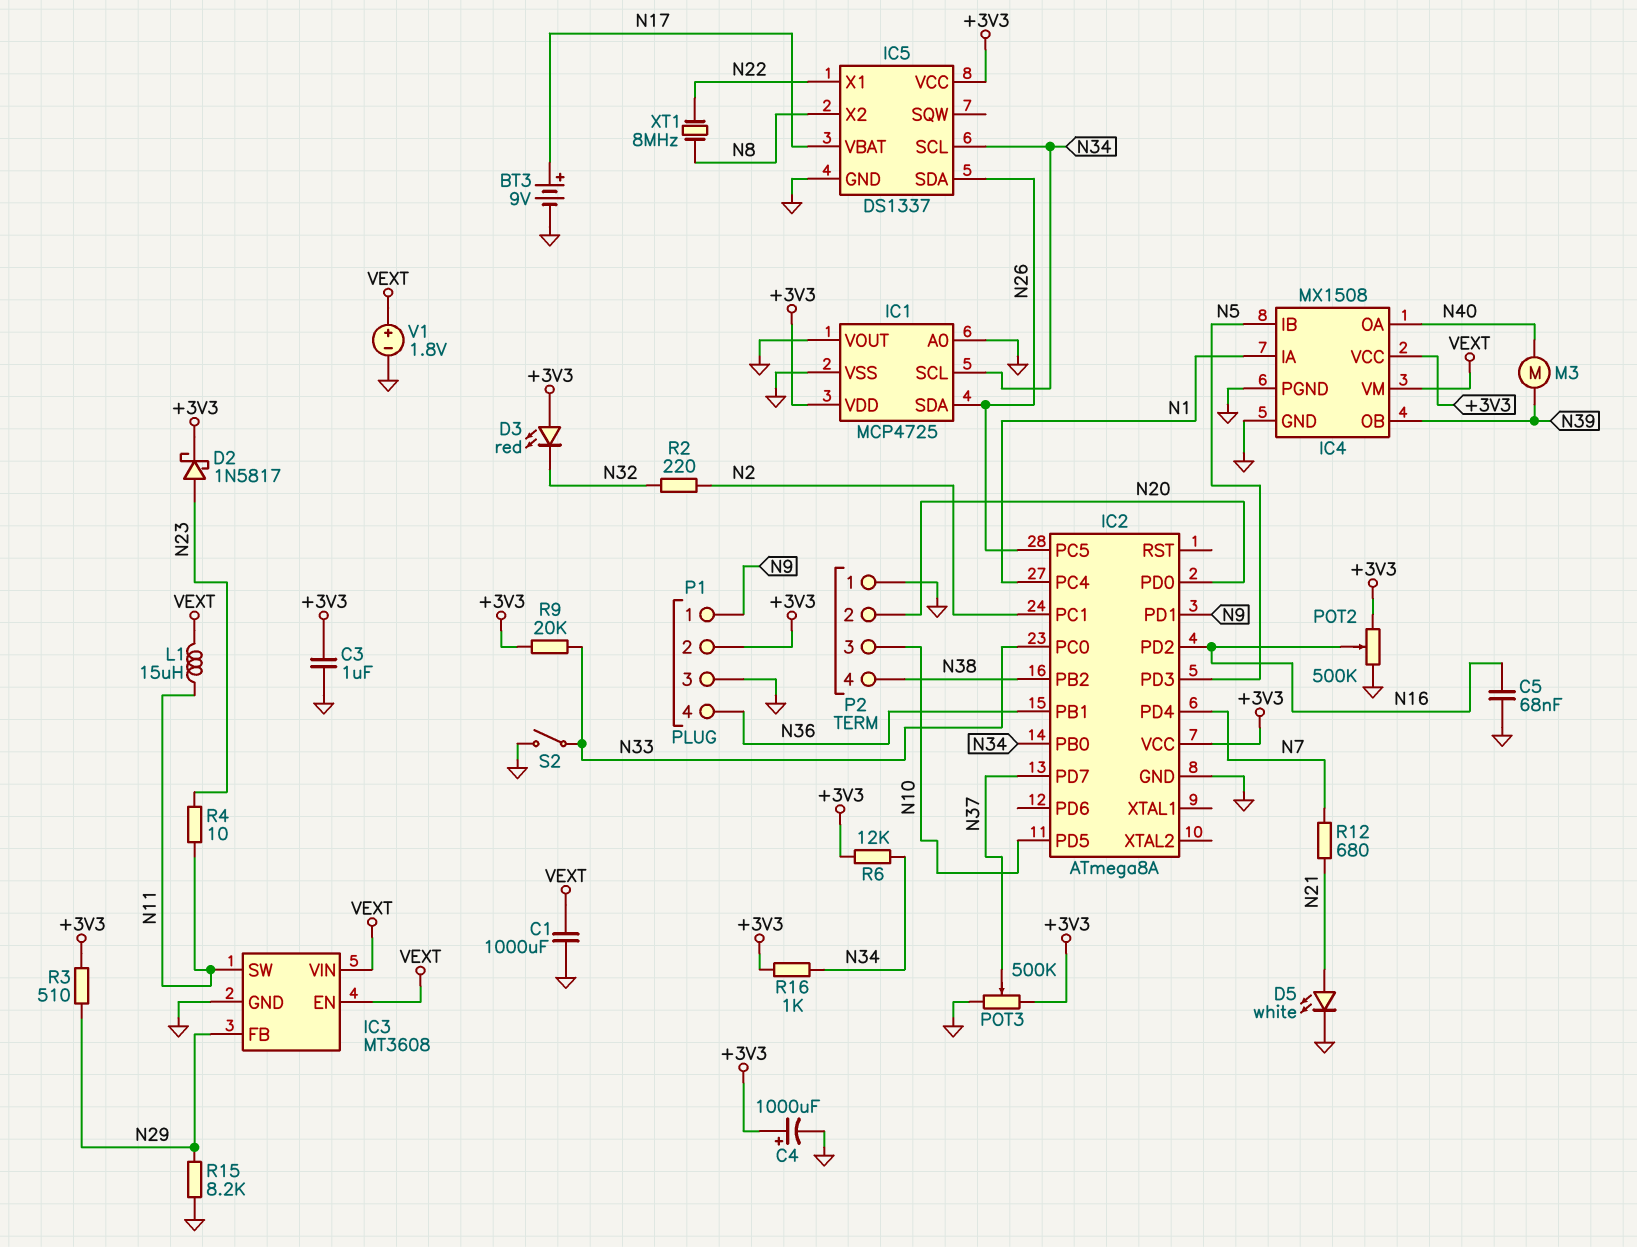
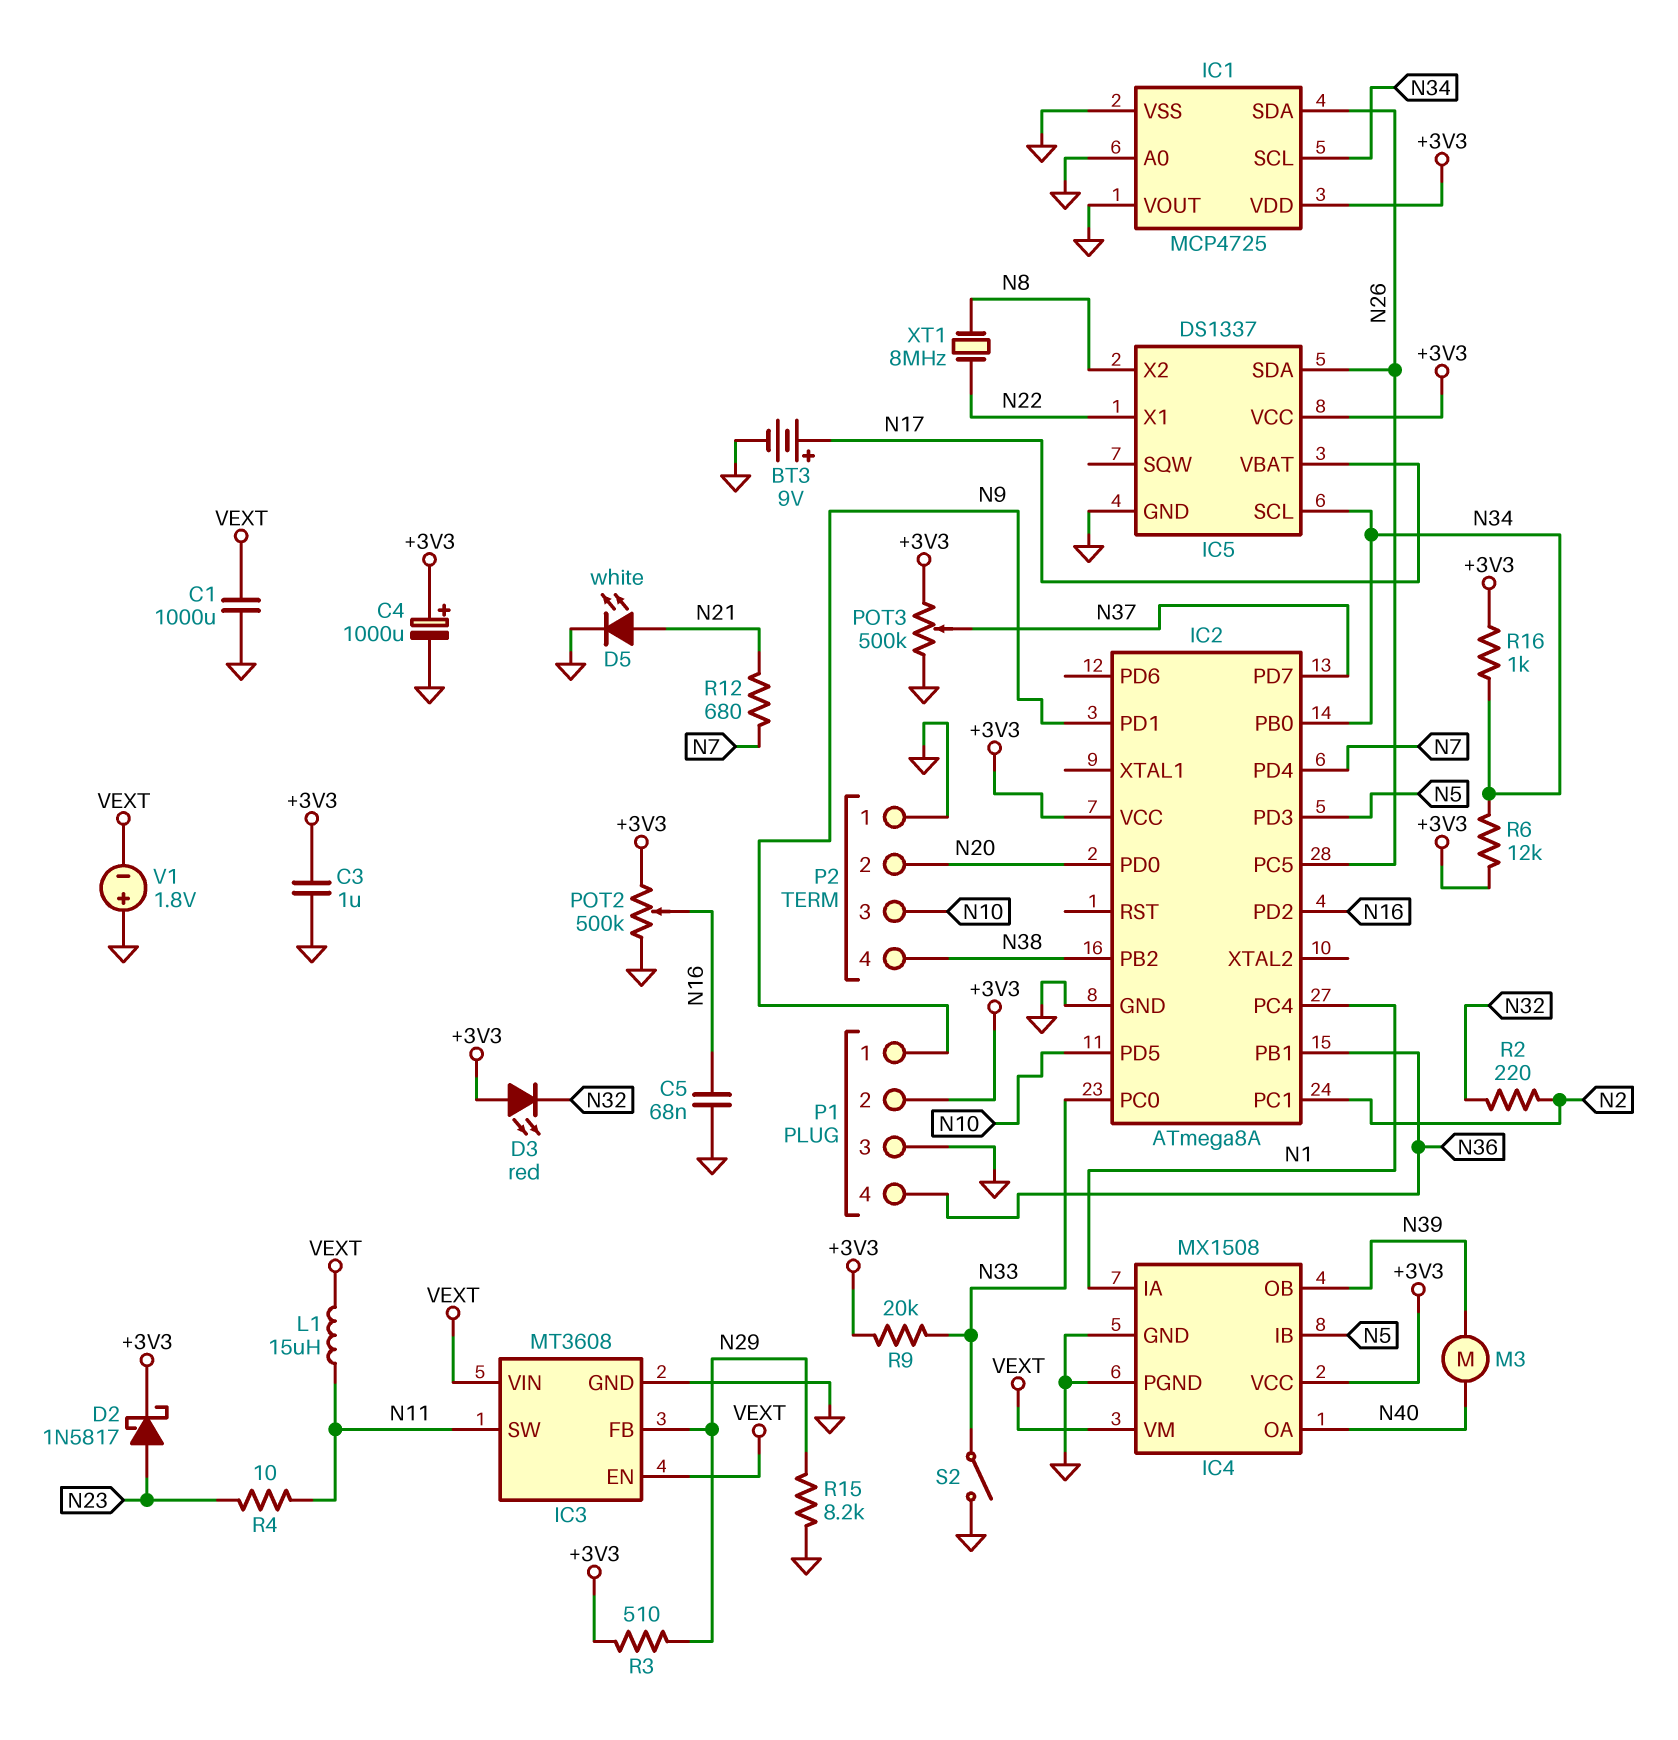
V1: 1.8V (plus VEXT, minus GND) -> 1.8V (plus GND, minus VEXT)

